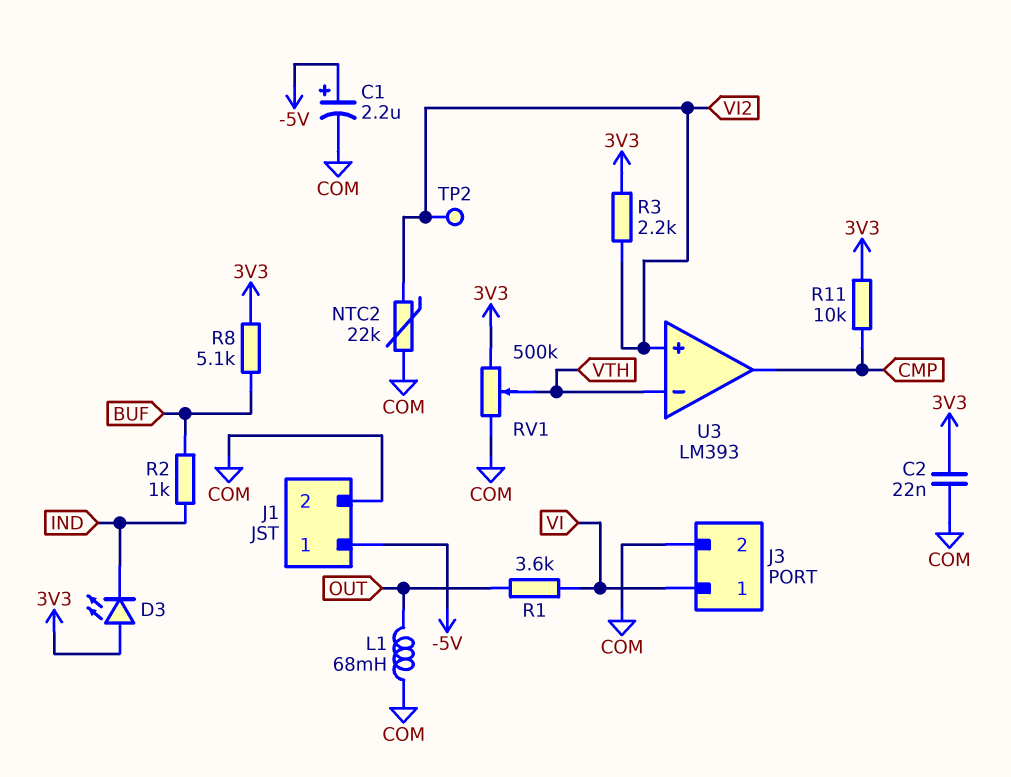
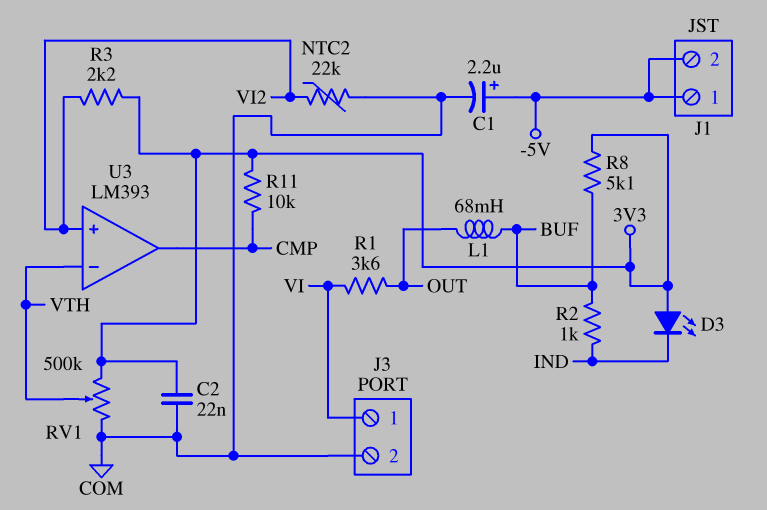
J1 pin 2: COM -> -5V
L1: 68mH (COM, OUT) -> 68mH (BUF, OUT)
TP2: test point (VI2) -> none

